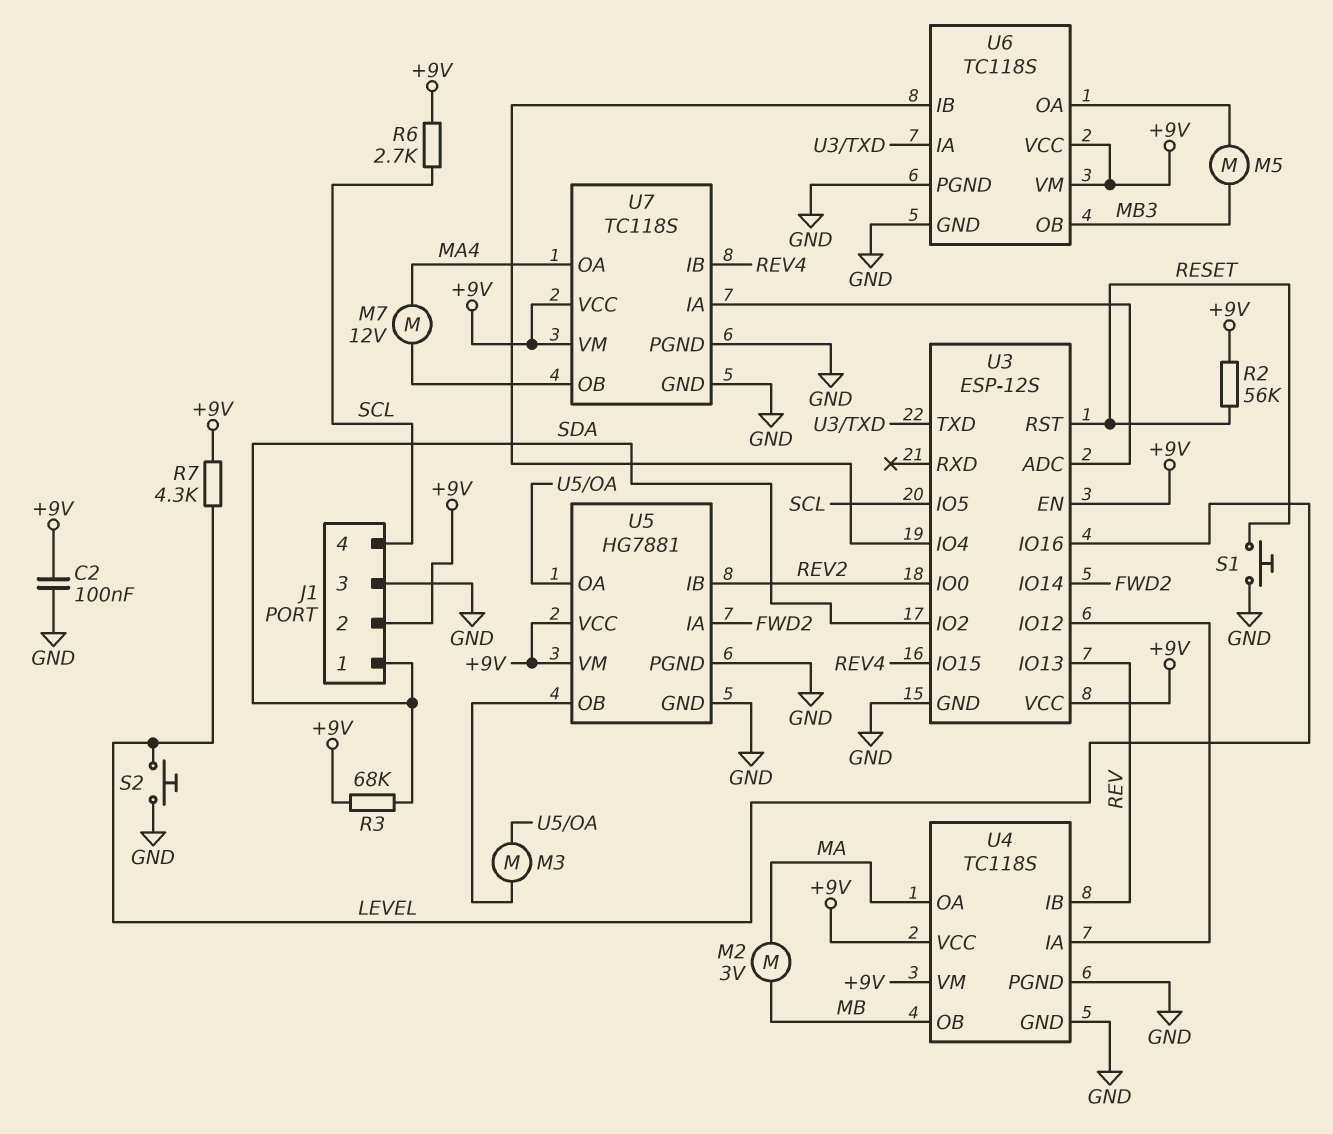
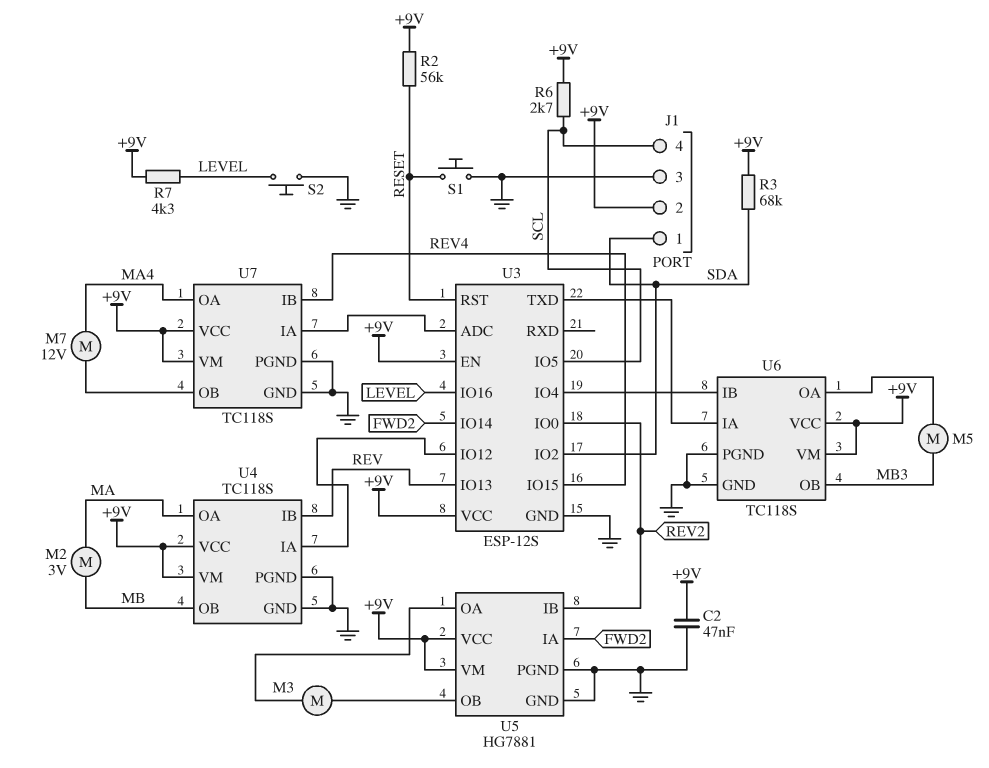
C2: 100nF (+9V, GND) -> 47nF (+9V, GND)

